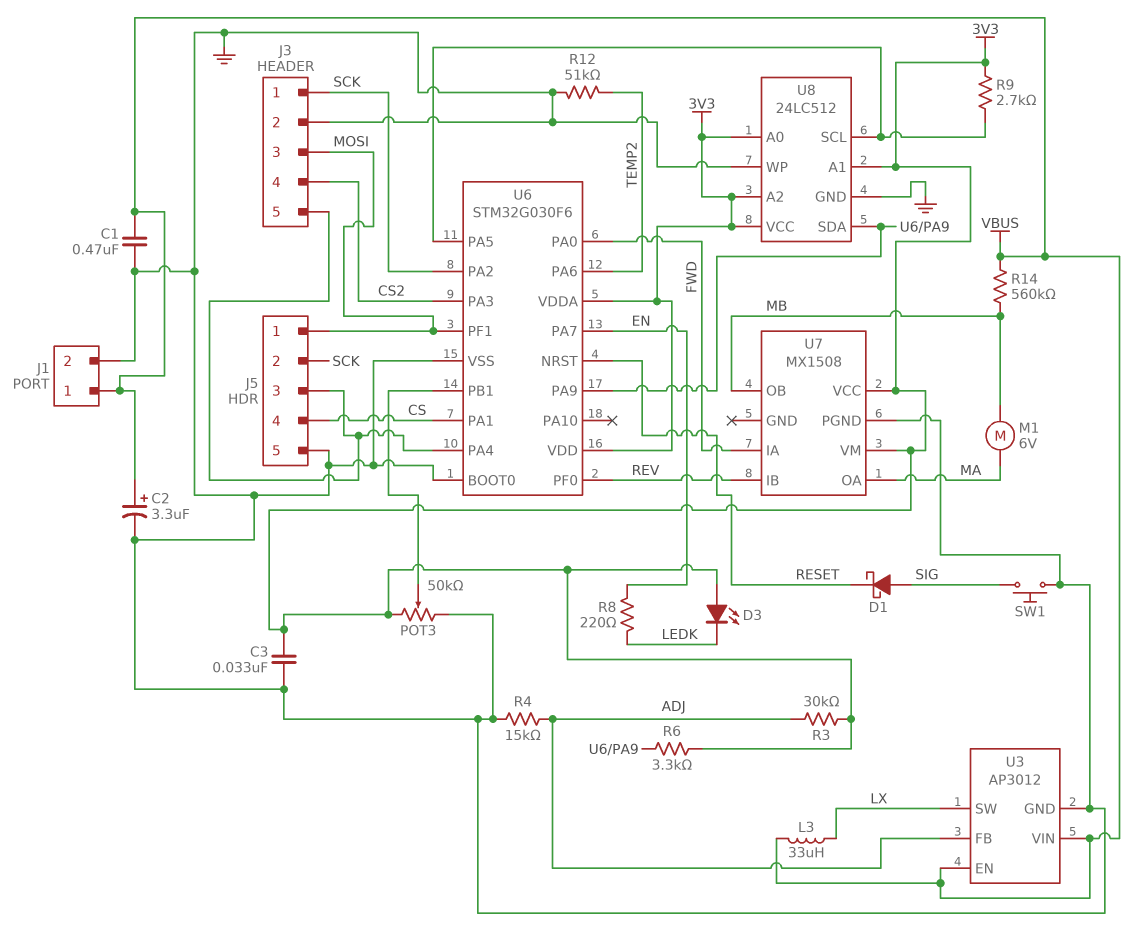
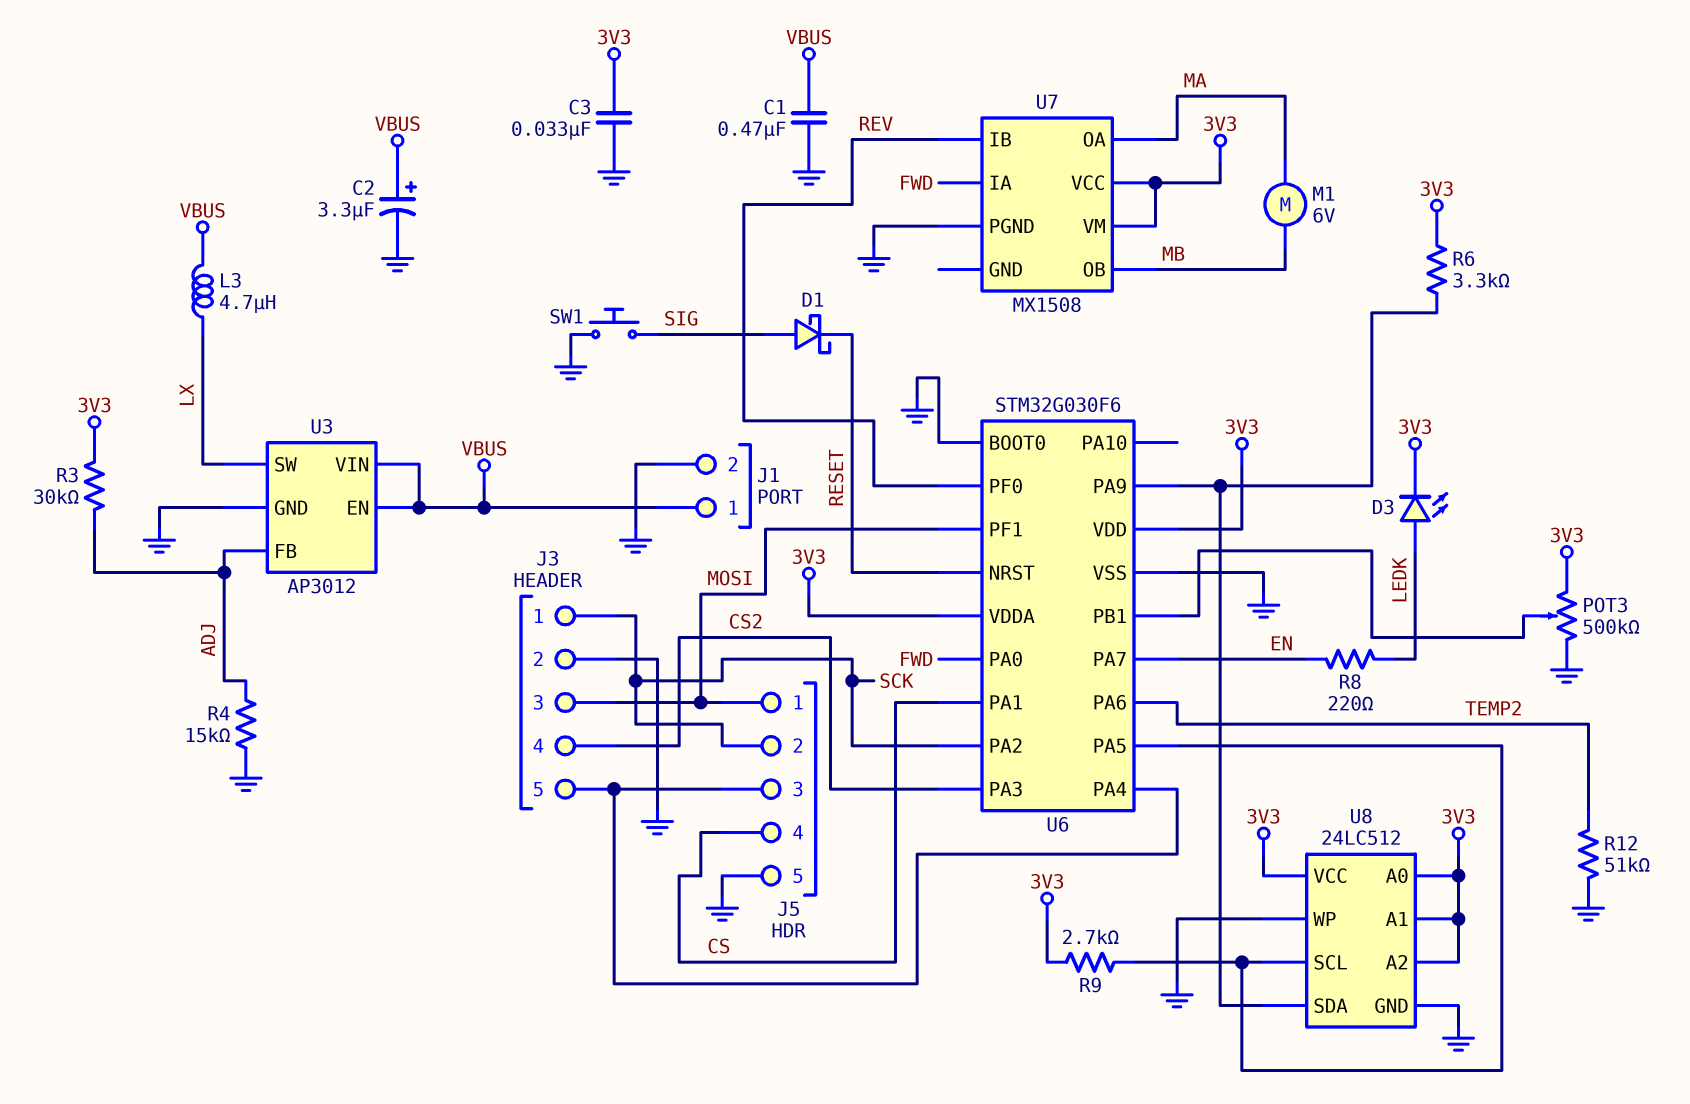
D3: LED (A 3V3, K LEDK) -> LED (A LEDK, K 3V3)
L3: 33uH (LX, VBUS) -> 4.7uH (LX, VBUS)
POT3: 50k (3V3, GND, wiper U6/PB1) -> 500k (3V3, GND, wiper U6/PB1)
R14: 560k (MB, VBUS) -> none

